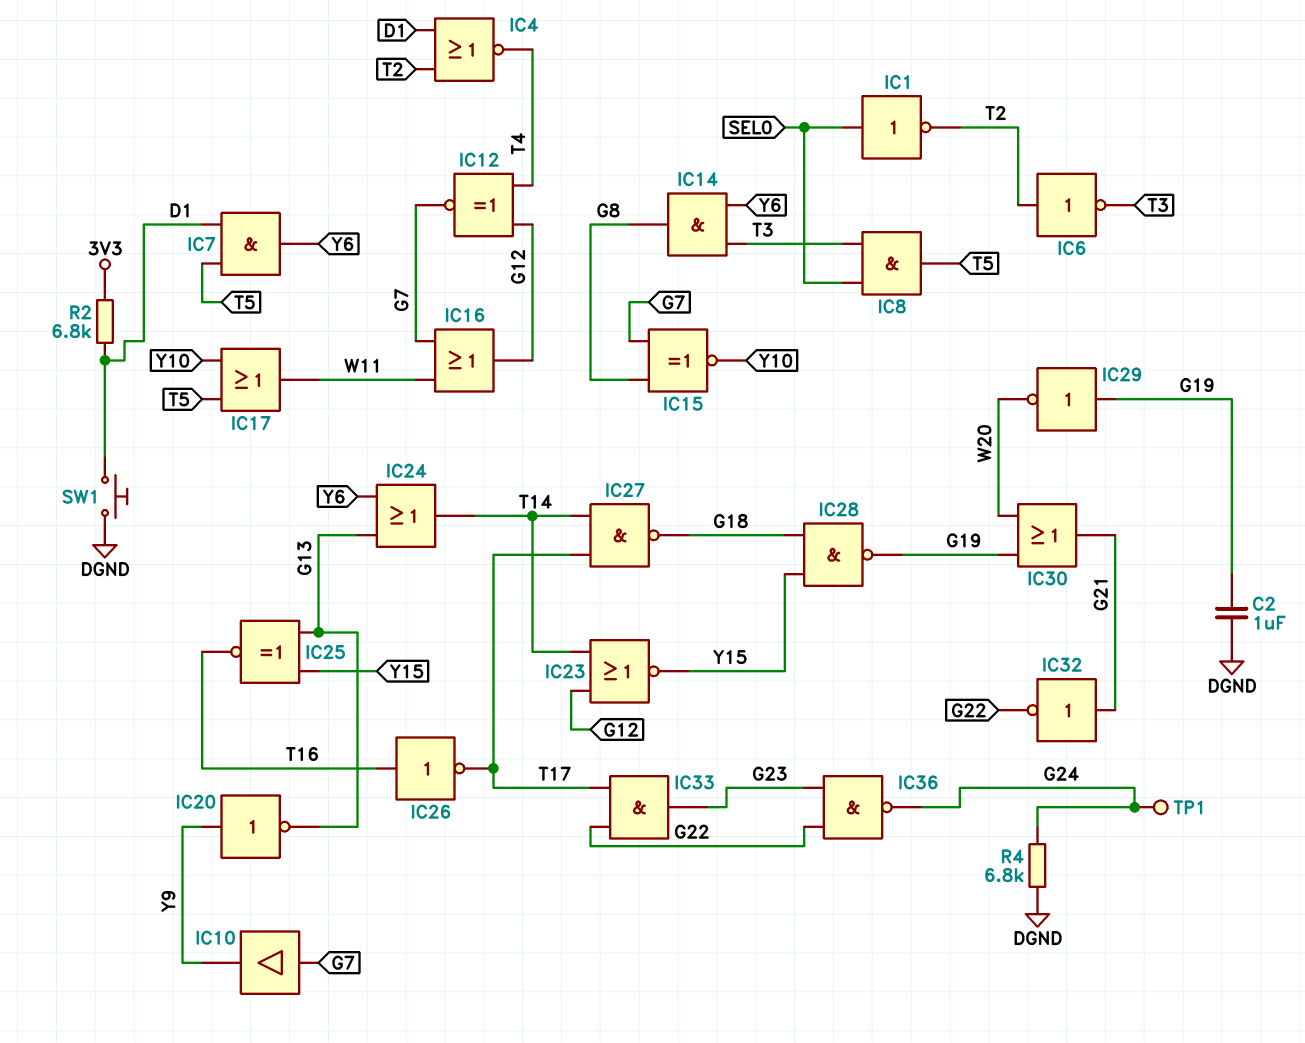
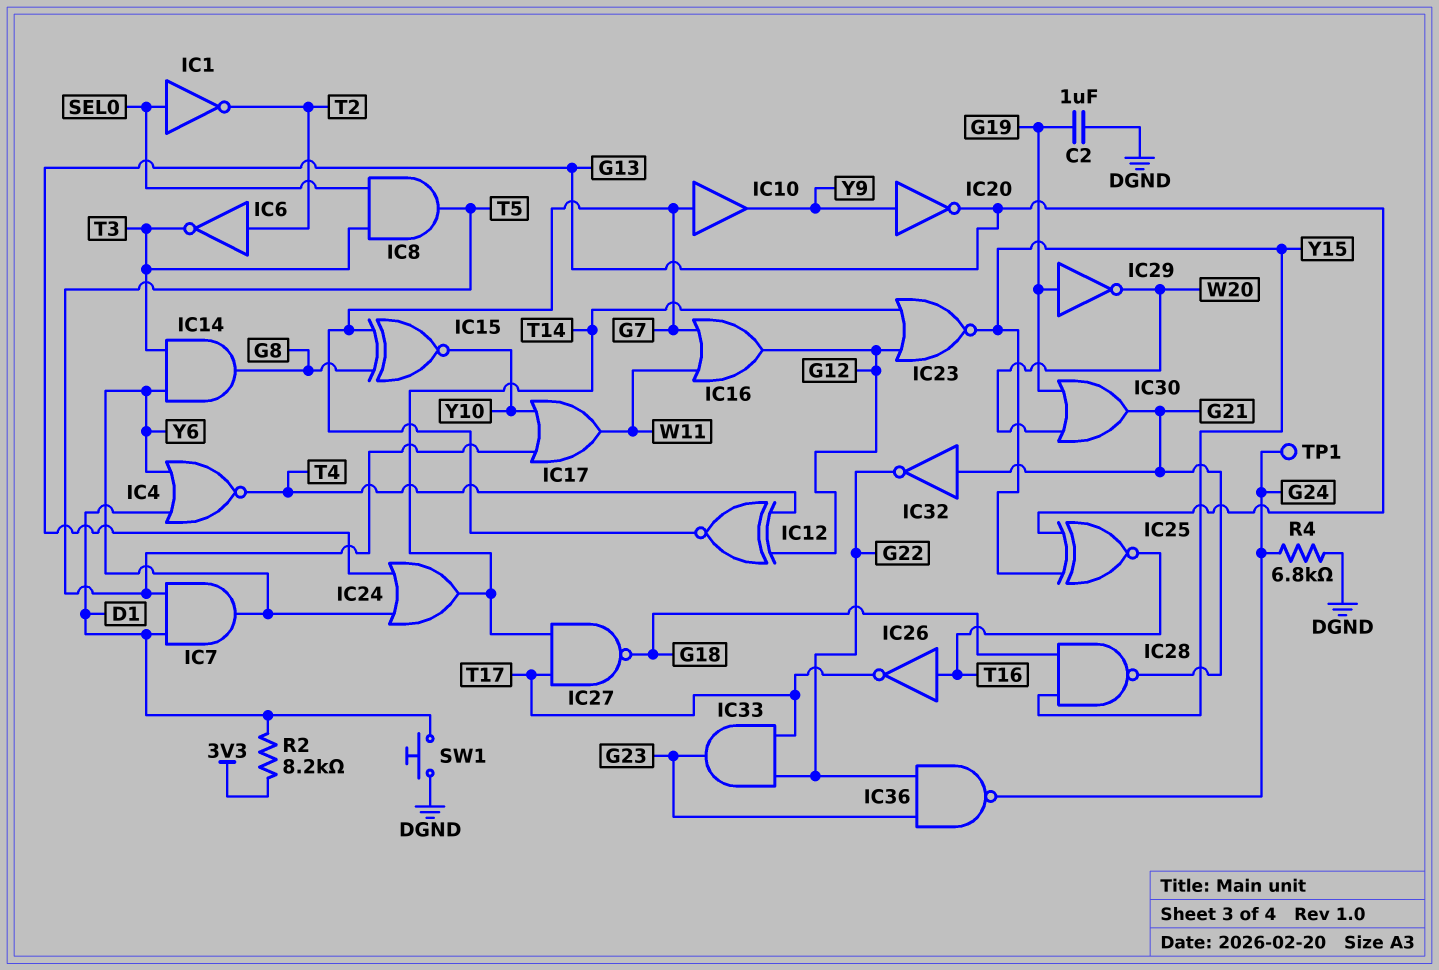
IC4: NOR (in D1, in T2, out T4) -> NOR (in D1, in Y6, out T4)
IC28: NAND (in G18, in Y15, out G19) -> NAND (in G18, in Y15, out G21)
R2: 6.8k (3V3, D1) -> 8.2k (3V3, D1)

